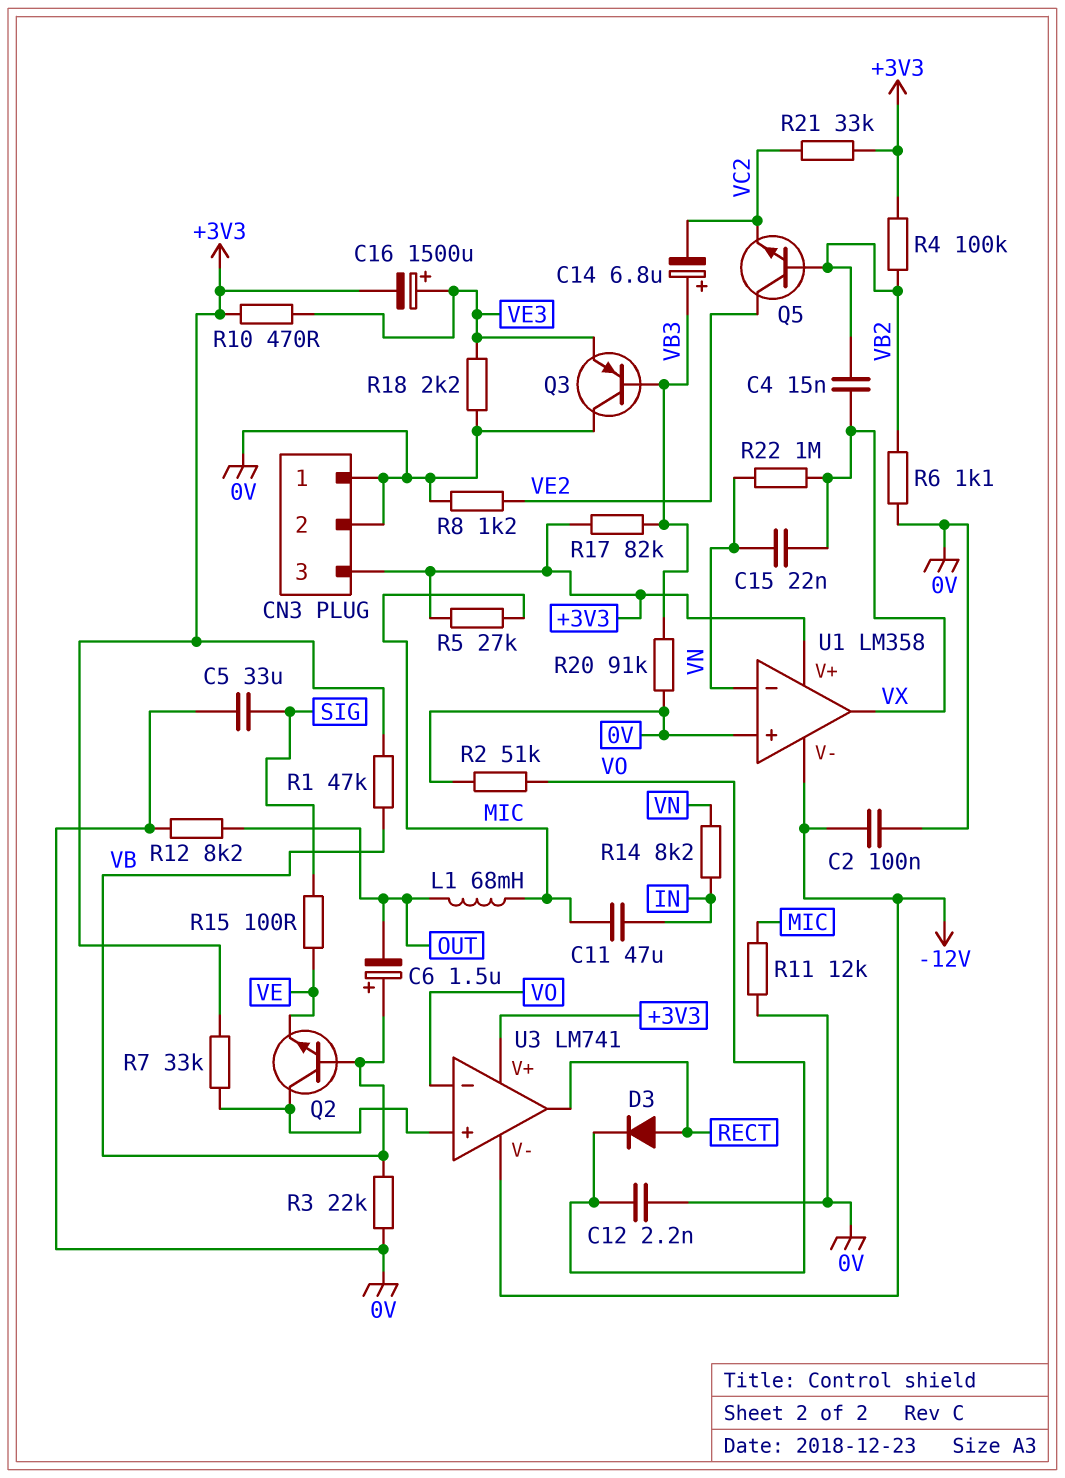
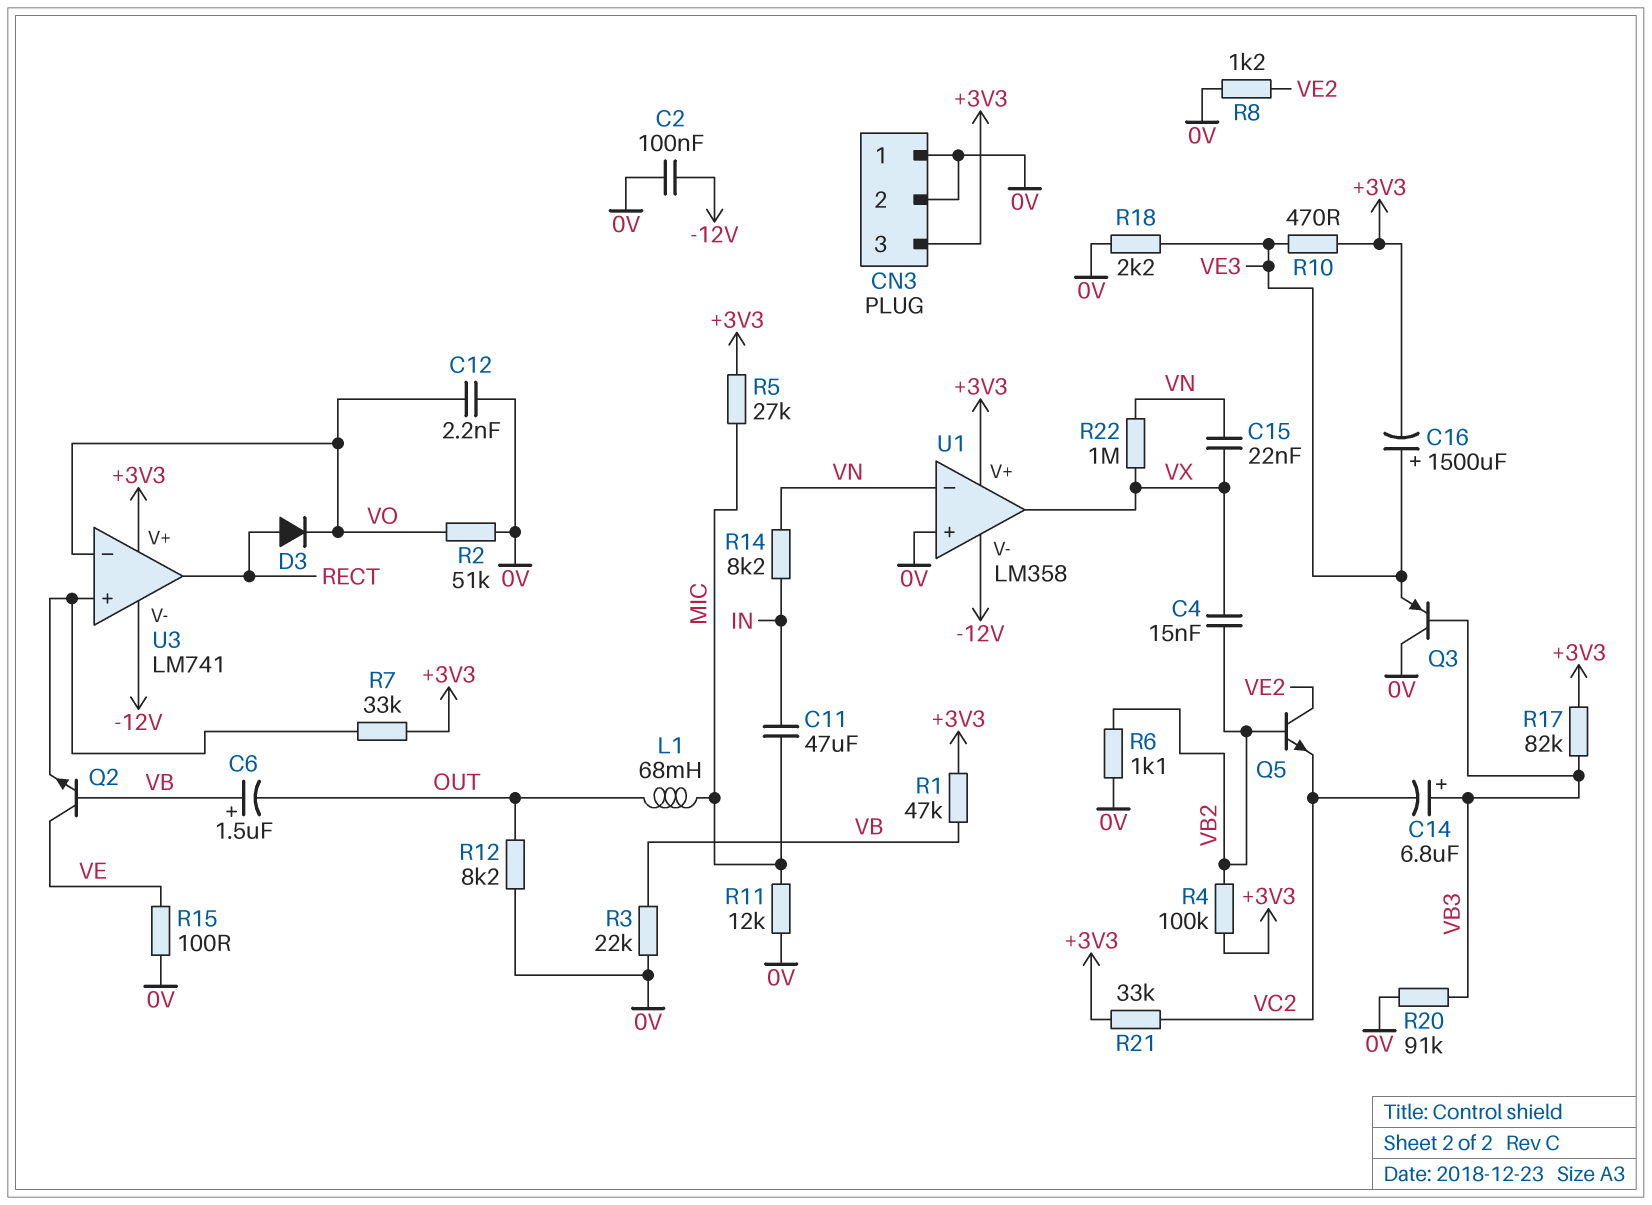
C5: 33uF (0V, SIG) -> none
Q2: NPN (B VB, C U3/in+, E VE) -> NPN (B VB, C VE, E U3/in+)
R15: 100 (SIG, VE) -> 100 (0V, VE)

